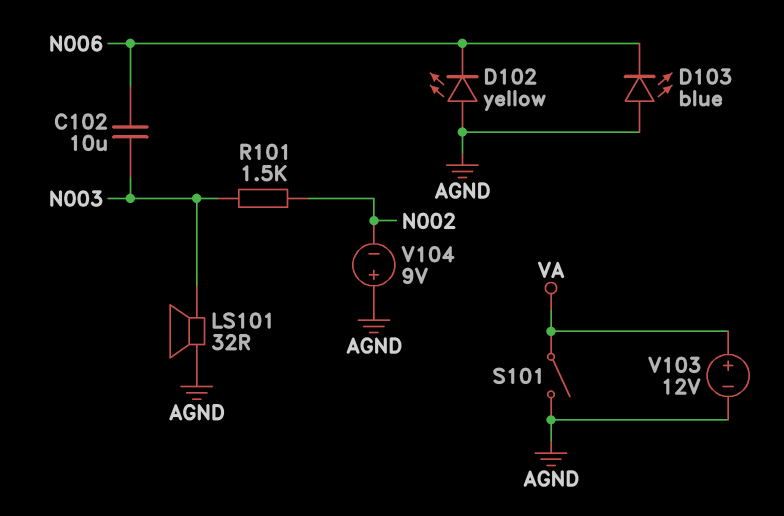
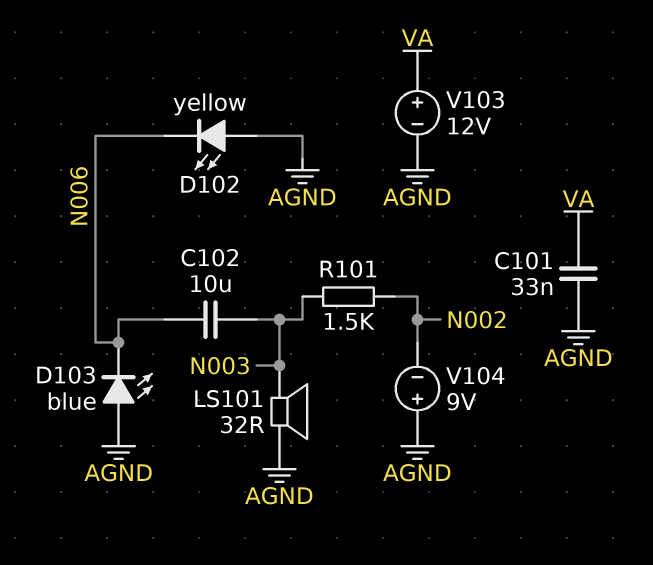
C101: none -> 33nF (AGND, VA)
S101: switch (AGND, VA) -> none

